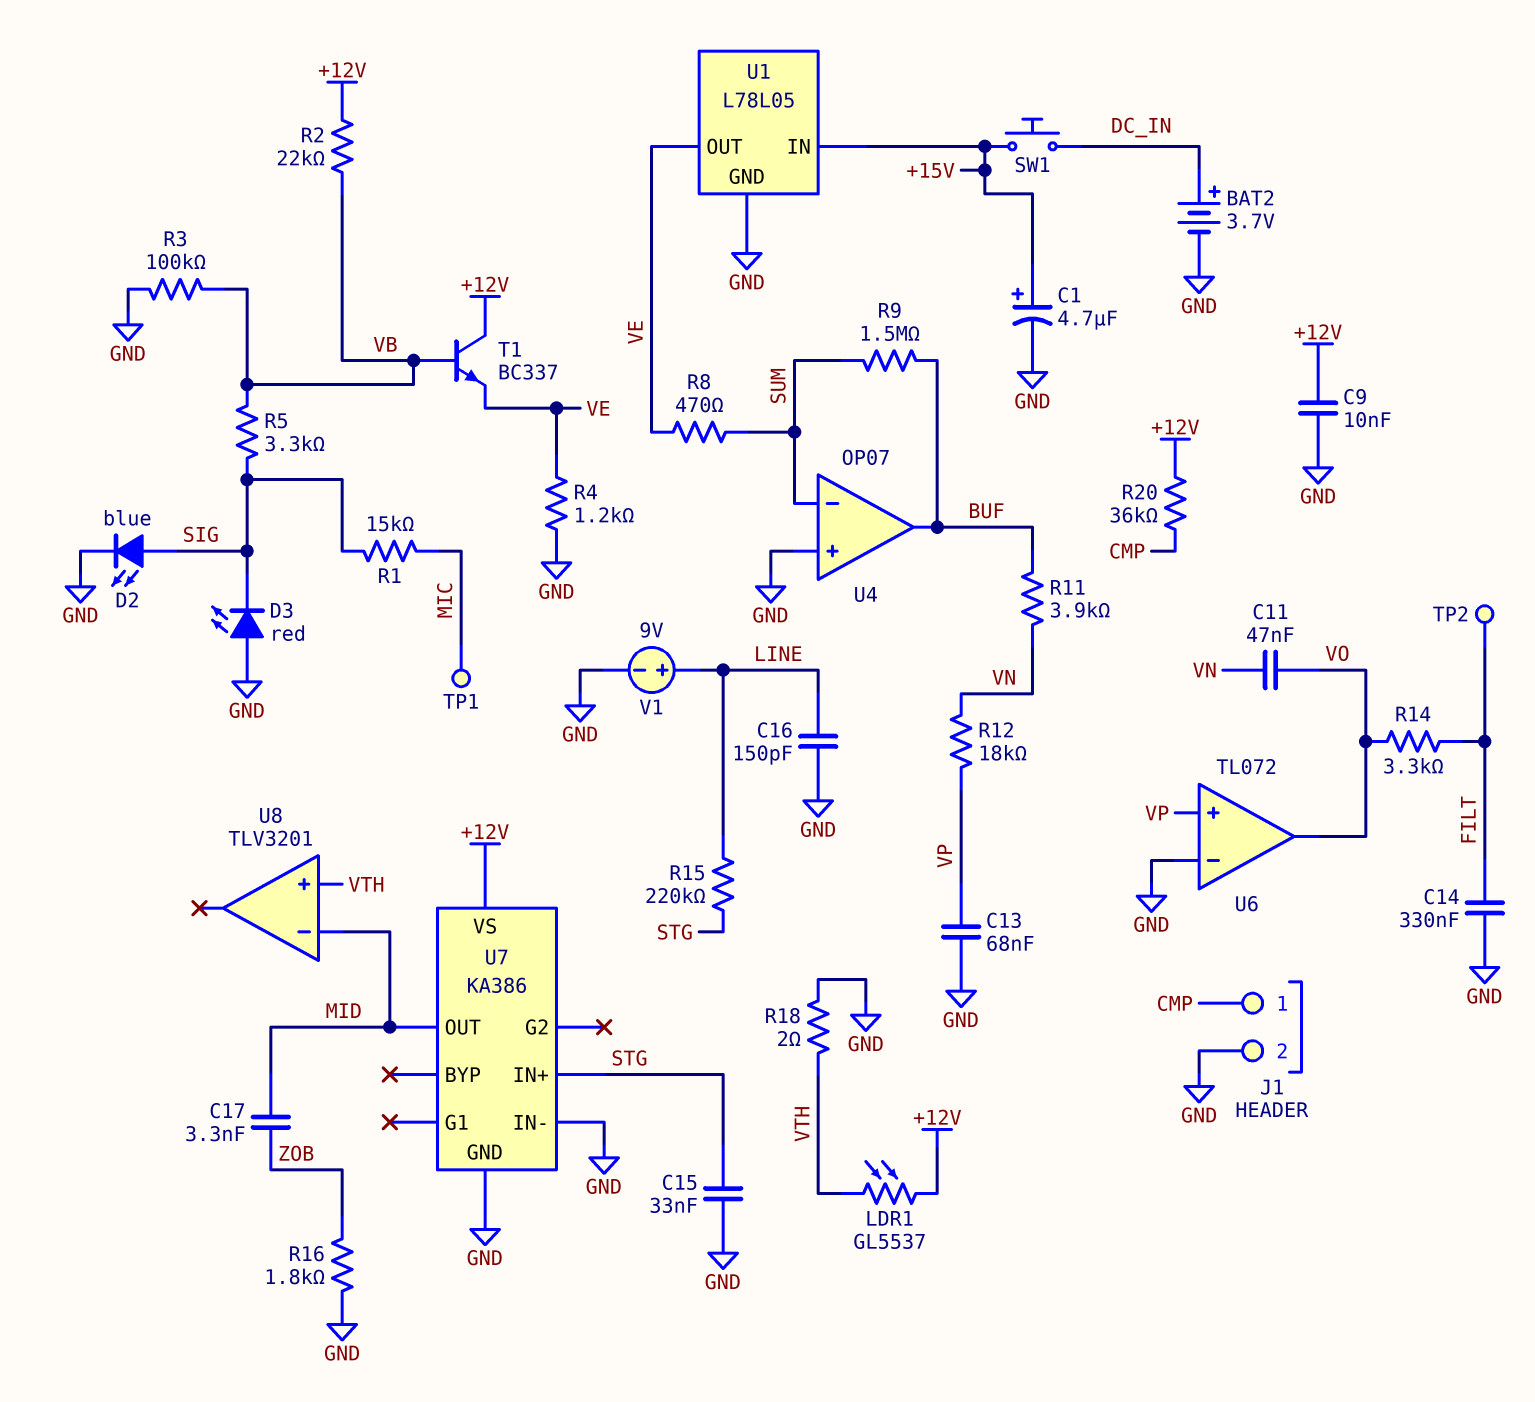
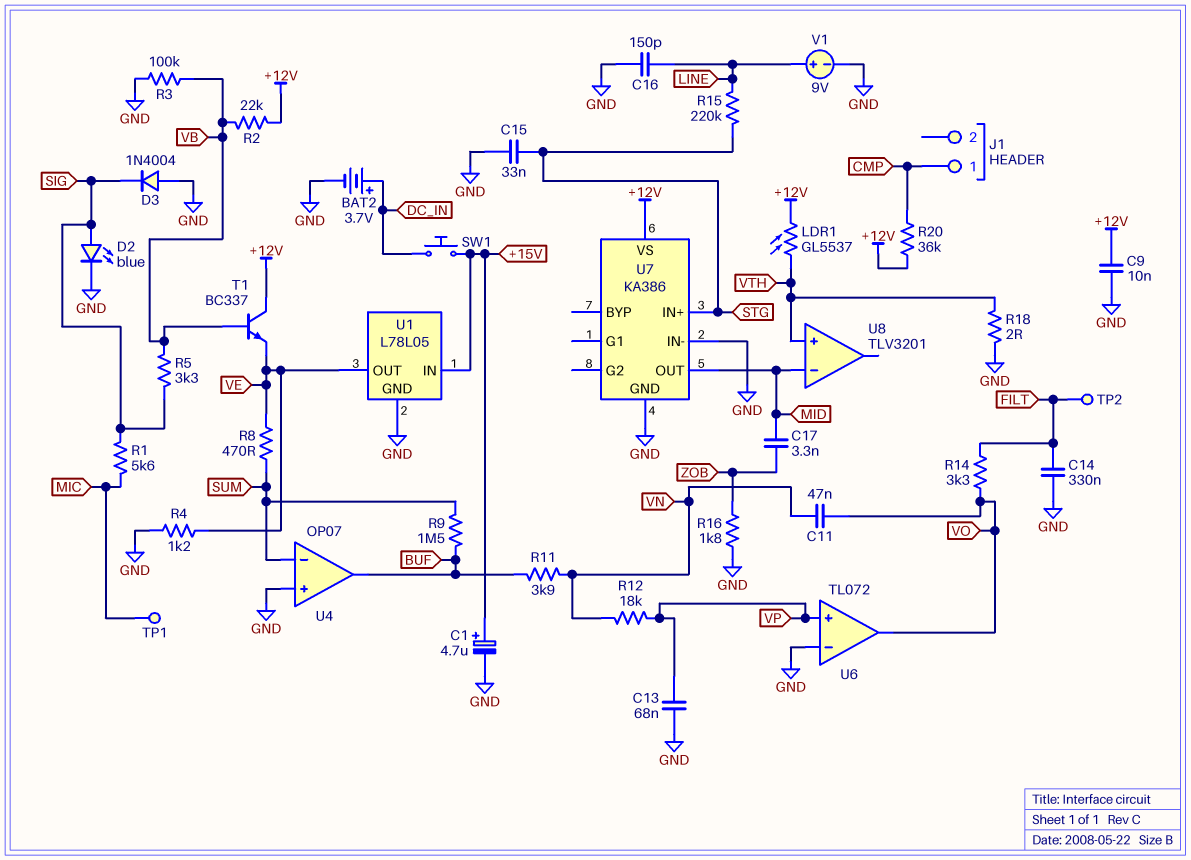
D3: LED red (A GND, K SIG) -> diode 1N4004 (A GND, K SIG)
J1 pin 2: GND -> none
R1: 15k (MIC, SIG) -> 5.6k (MIC, SIG)

